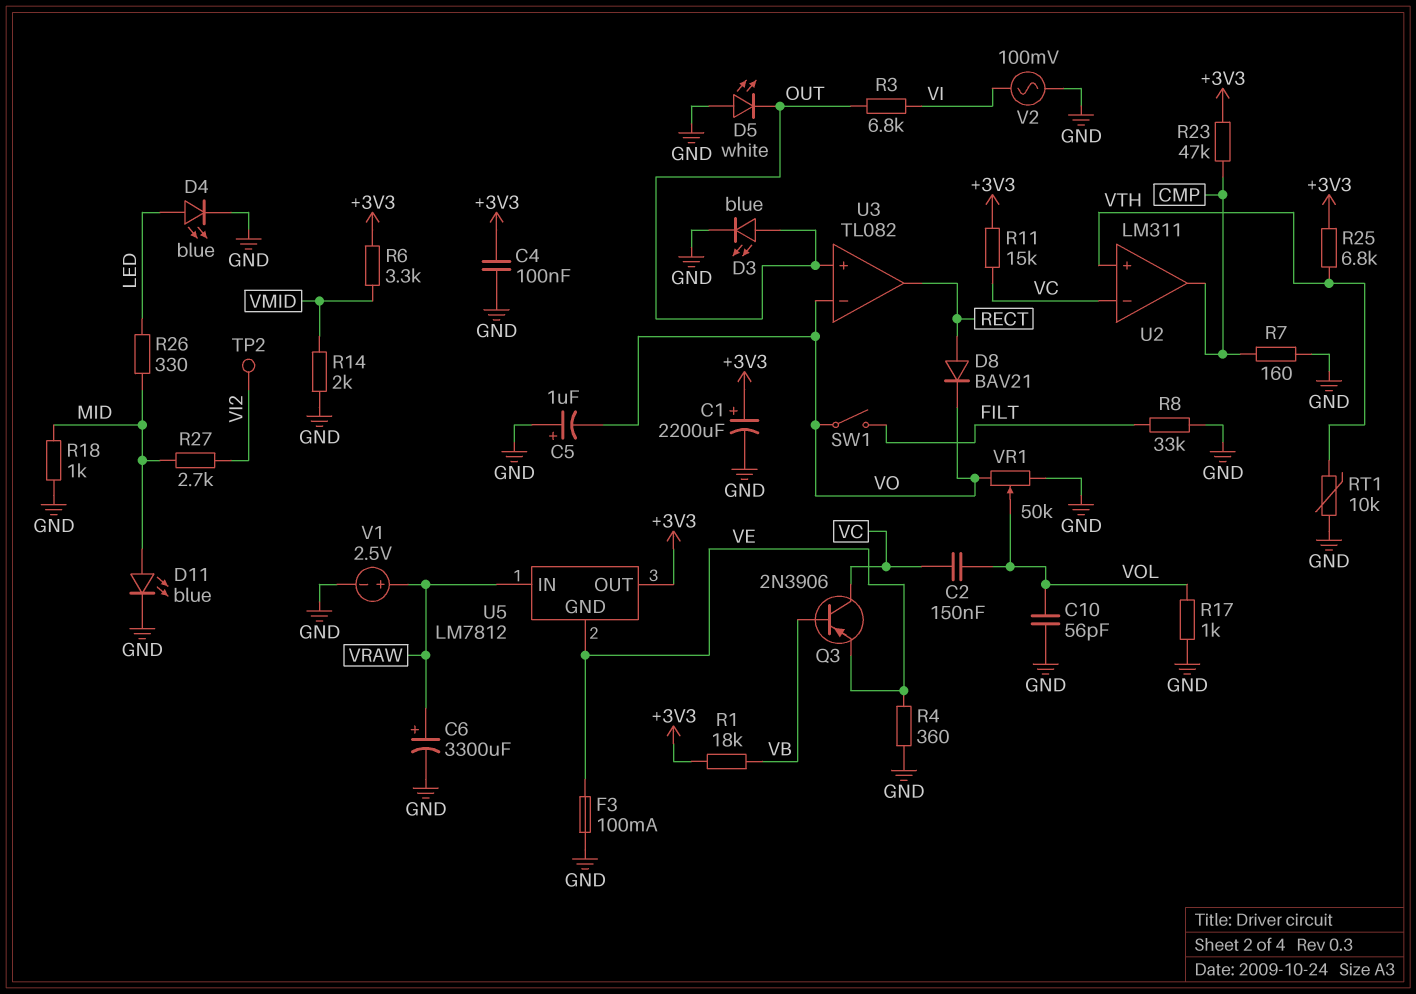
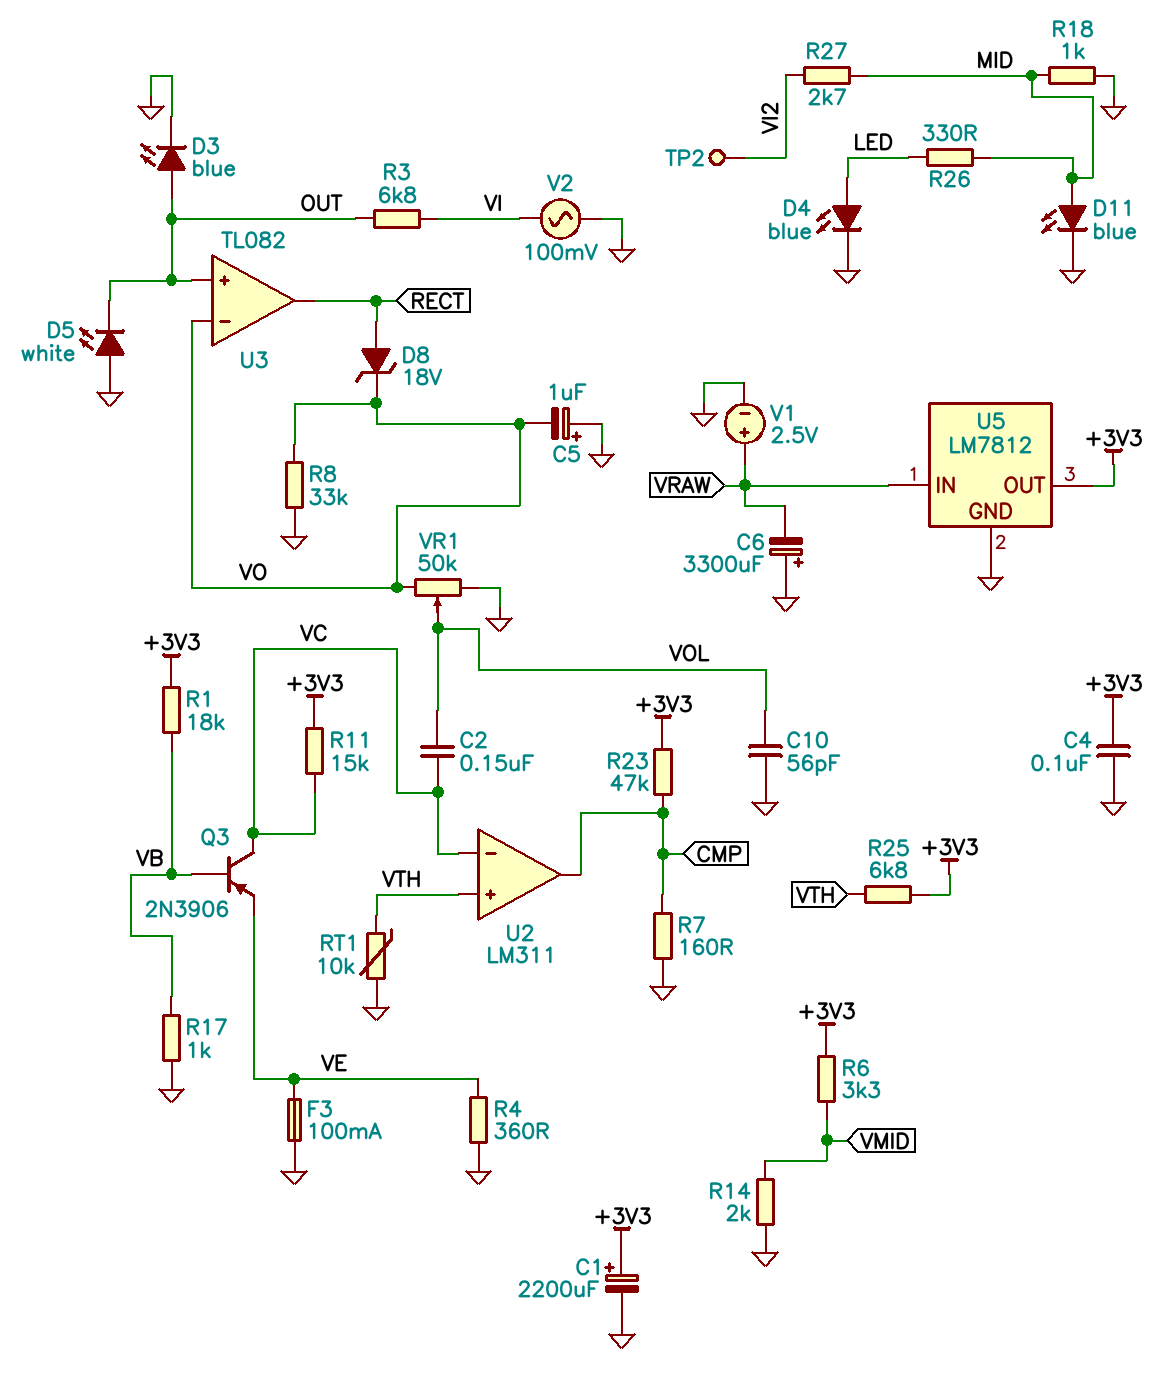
C6: 3300uF (plus VRAW, minus GND) -> 3300uF (plus GND, minus VRAW)
D8: diode BAV21 (A RECT, K VO) -> zener 18V (A RECT, K VO)
R8: 33k (FILT, GND) -> 33k (GND, VO)
R17: 1k (GND, VOL) -> 1k (GND, VB)
SW1: switch (FILT, VO) -> none
U5 pin GND: VE -> GND

